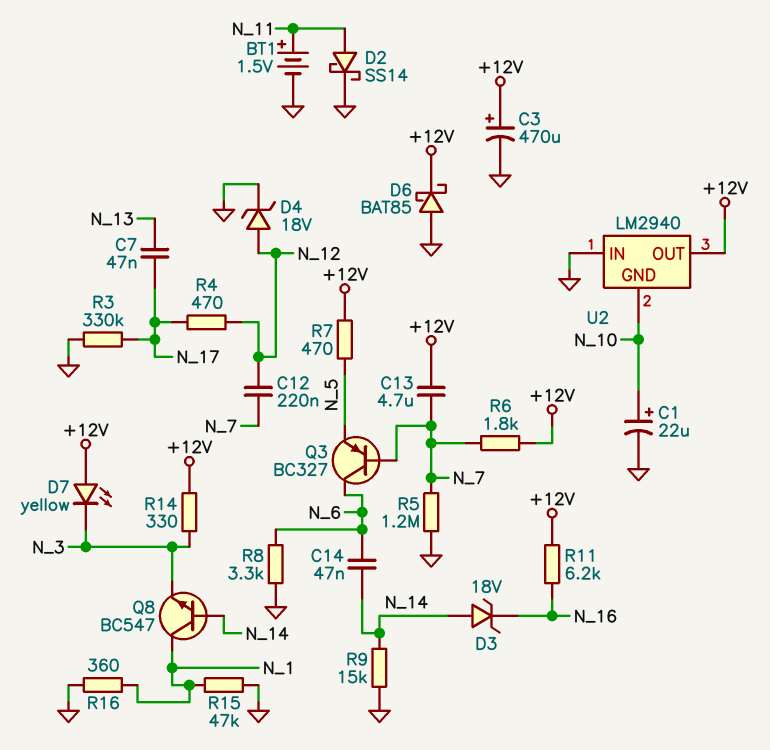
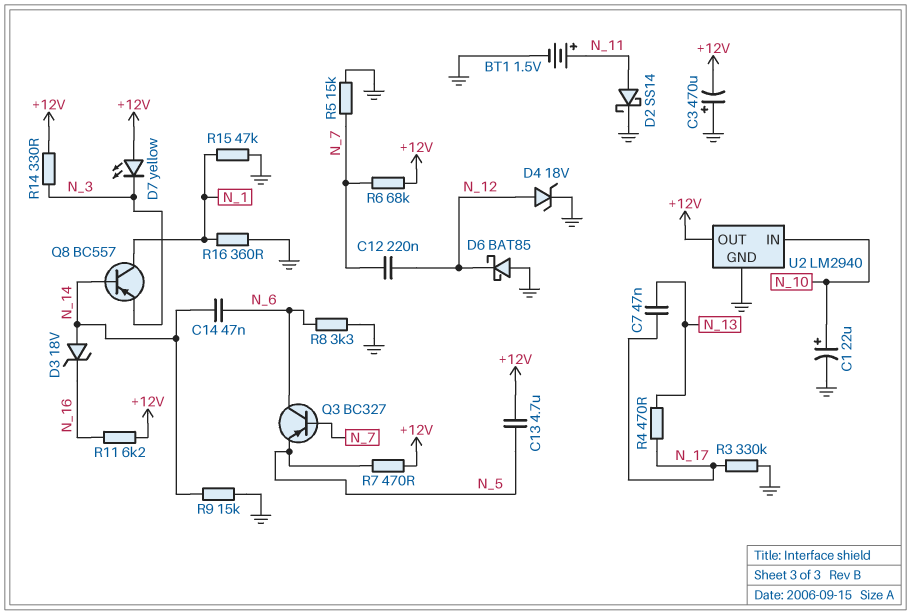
C3: 470uF (plus +12V, minus GND) -> 470uF (plus GND, minus +12V)
C13: 4.7uF (+12V, N_7) -> 4.7uF (+12V, N_5)
D6: schottky BAT85 (A GND, K +12V) -> schottky BAT85 (A GND, K N_12)
Q8: NPN BC547 (B N_14, C N_1, E N_3) -> PNP BC557 (B N_14, C N_1, E N_3)
R4: 470 (N_12, N_17) -> 470 (N_13, N_17)
R5: 1.2M (GND, N_7) -> 15k (GND, N_7)
R6: 1.8k (+12V, N_7) -> 68k (+12V, N_7)
U2 pin GND: N_10 -> GND
U2 pin IN: GND -> N_10

